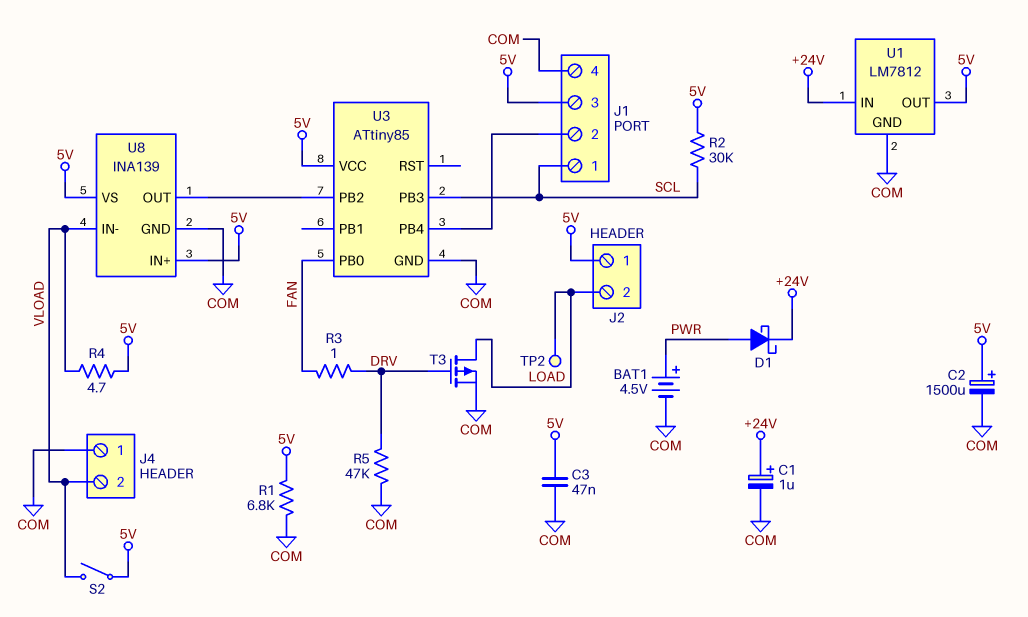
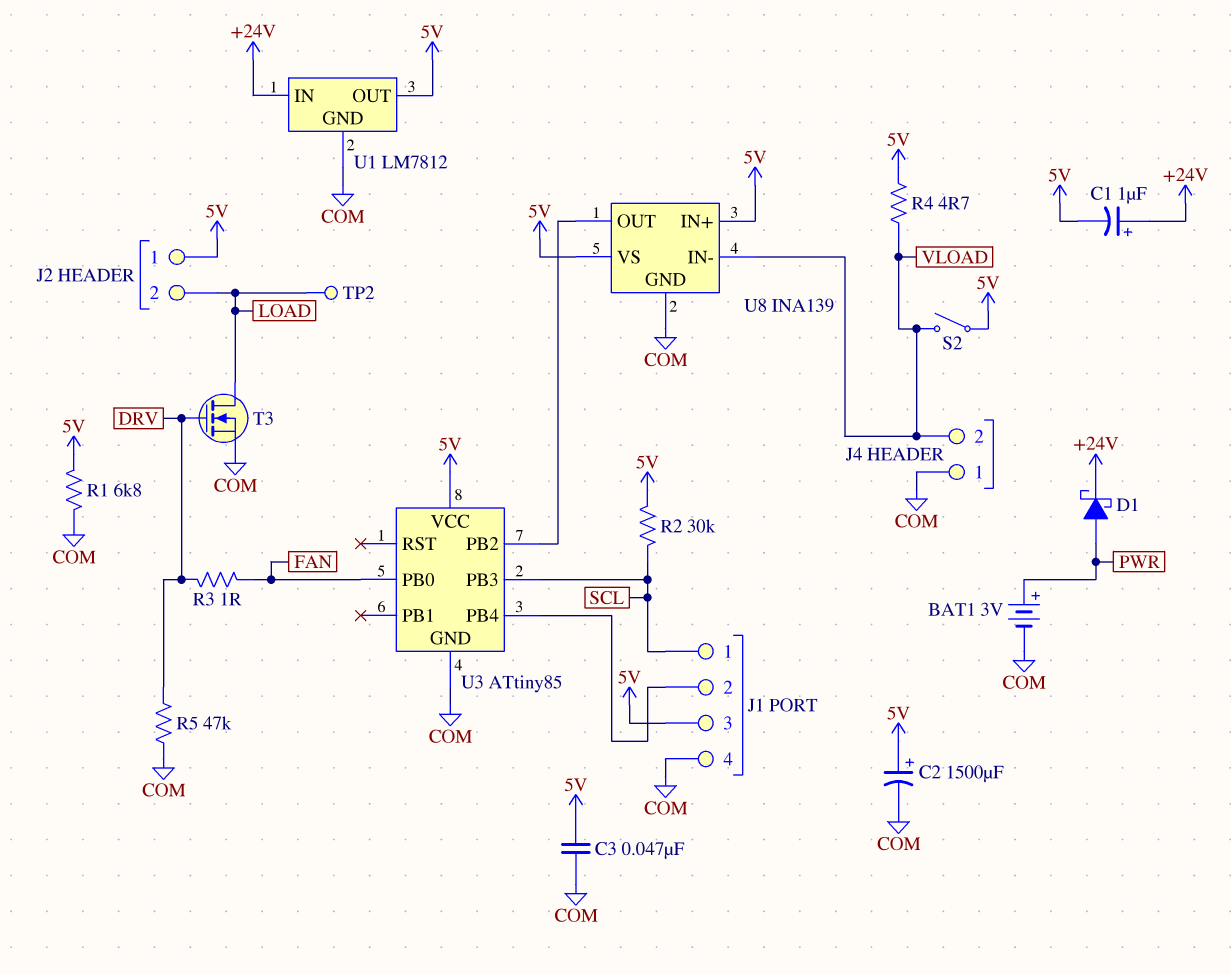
BAT1: 4.5V (plus PWR, minus COM) -> 3V (plus PWR, minus COM)
C1: 1uF (plus +24V, minus COM) -> 1uF (plus +24V, minus 5V)
T3: PMOS (G DRV, D LOAD, S COM) -> NMOS (G DRV, D LOAD, S COM)

